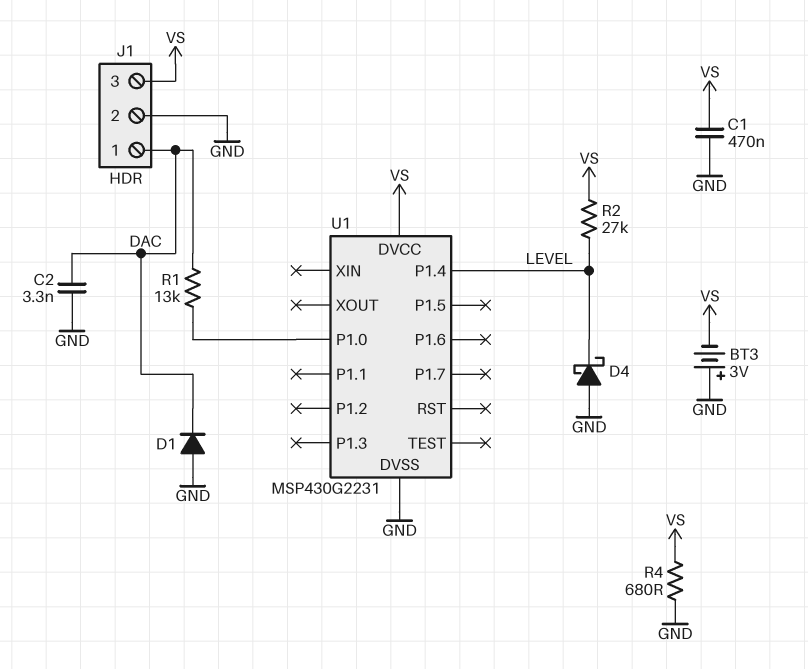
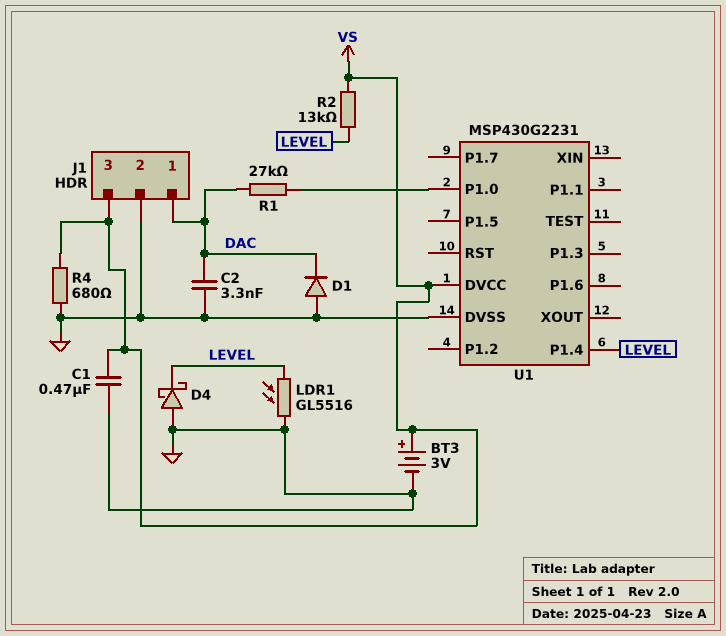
BT3: 3V (plus GND, minus VS) -> 3V (plus VS, minus GND)
LDR1: none -> GL5516 (GND, LEVEL)
R1: 13k (DAC, U1/P1.0) -> 27k (DAC, U1/P1.0)
R2: 27k (LEVEL, VS) -> 13k (LEVEL, VS)

